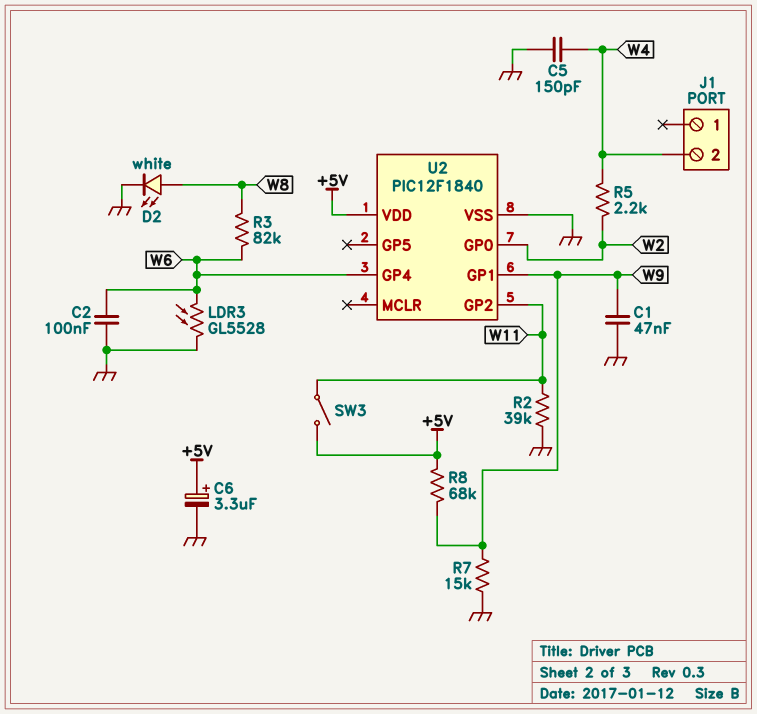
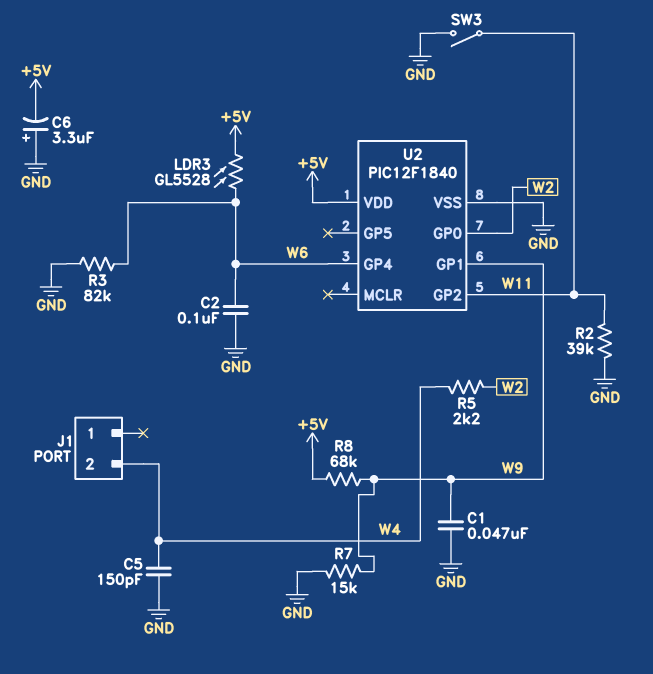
C6: 3.3uF (plus +5V, minus GND) -> 3.3uF (plus GND, minus +5V)
D2: LED white (A W8, K GND) -> none
LDR3: GL5528 (GND, W6) -> GL5528 (+5V, W6)
R3: 82k (W6, W8) -> 82k (GND, W6)
SW3: switch (+5V, W11) -> switch (GND, W11)

